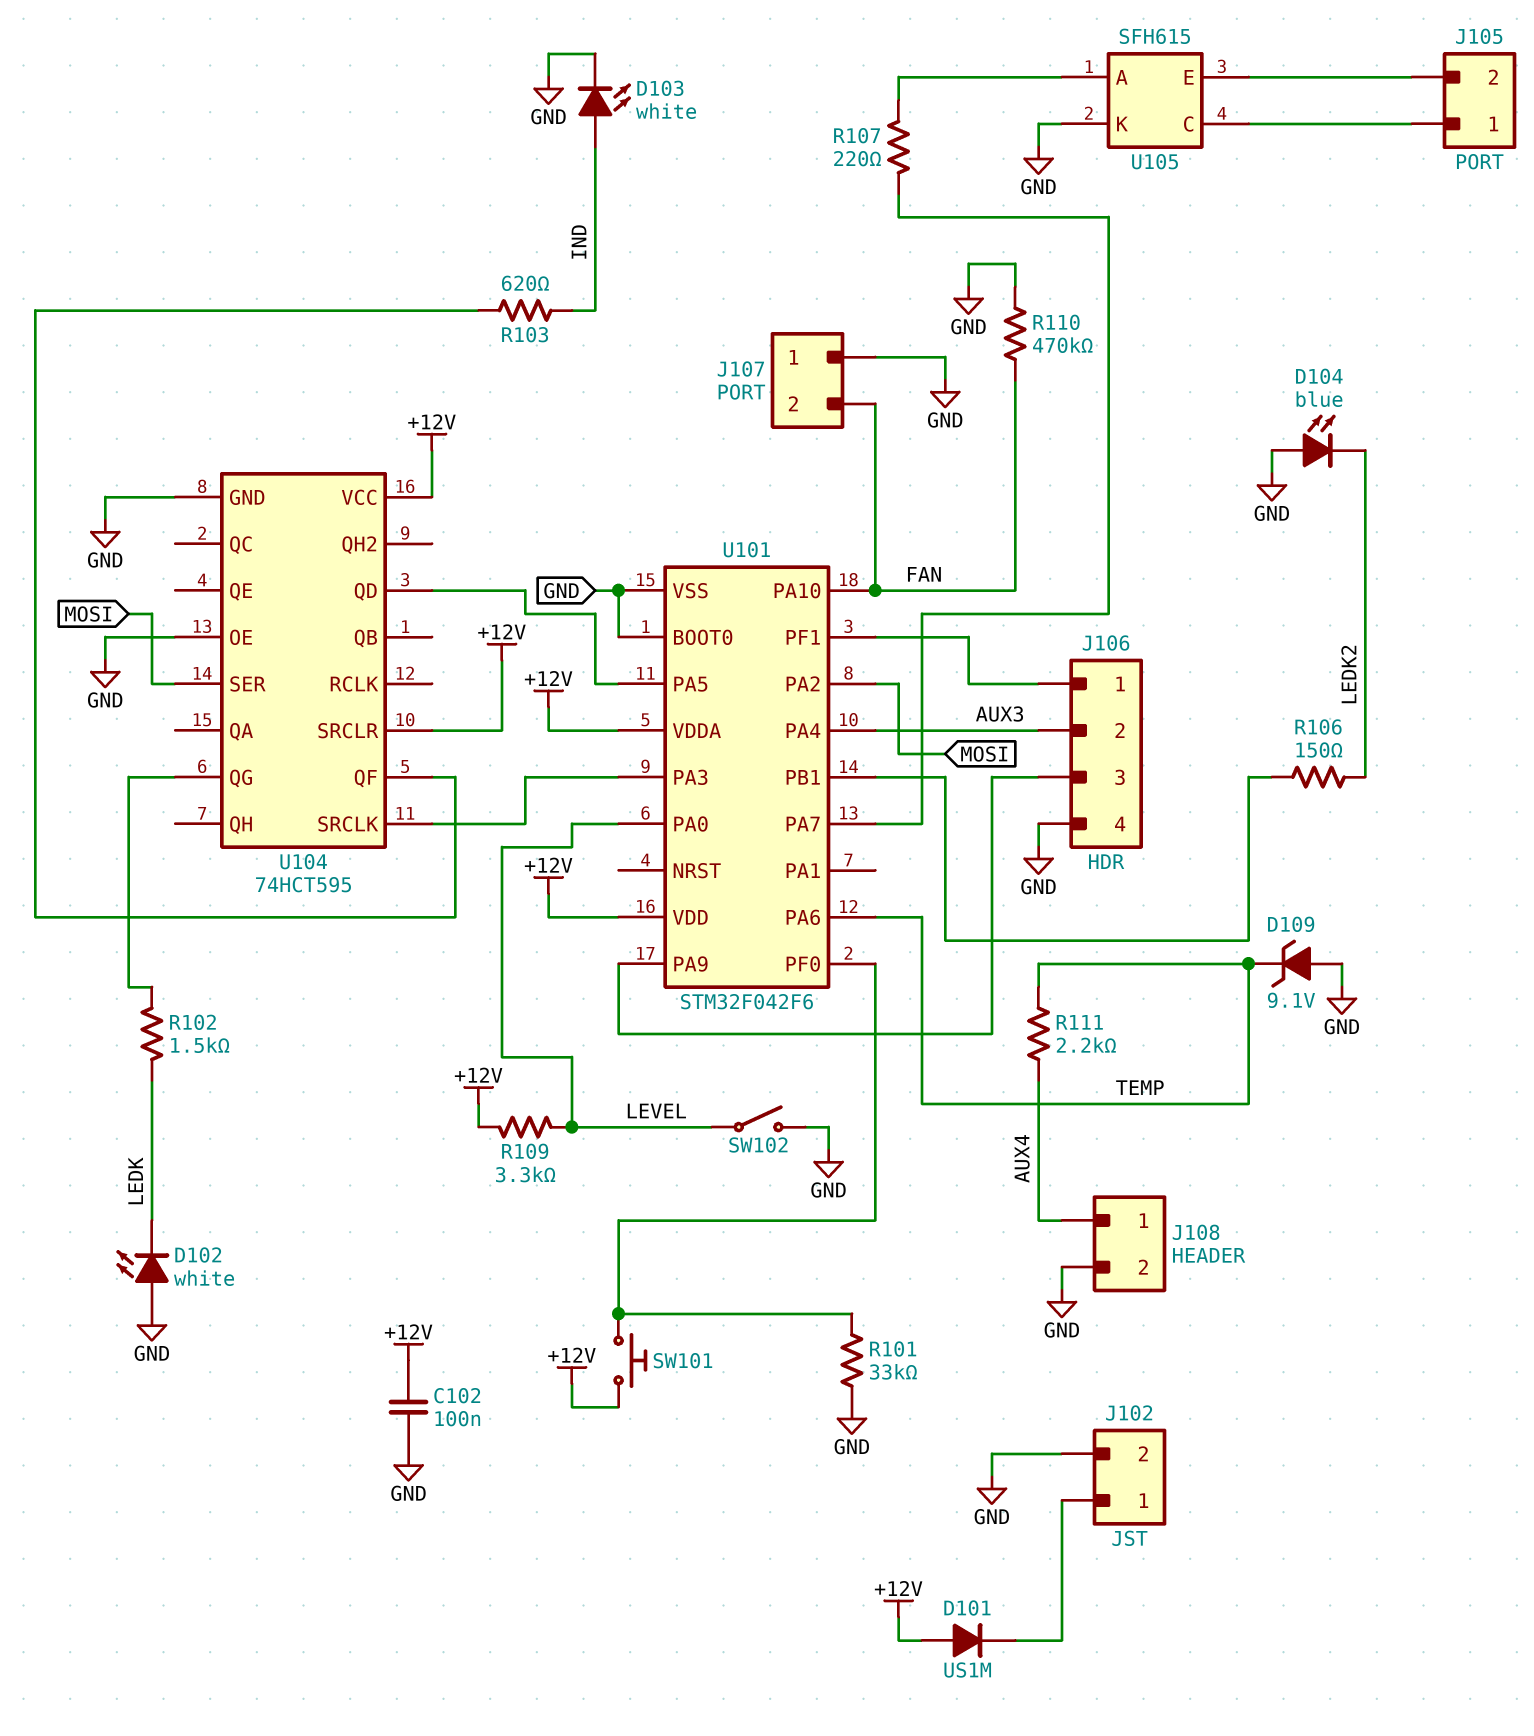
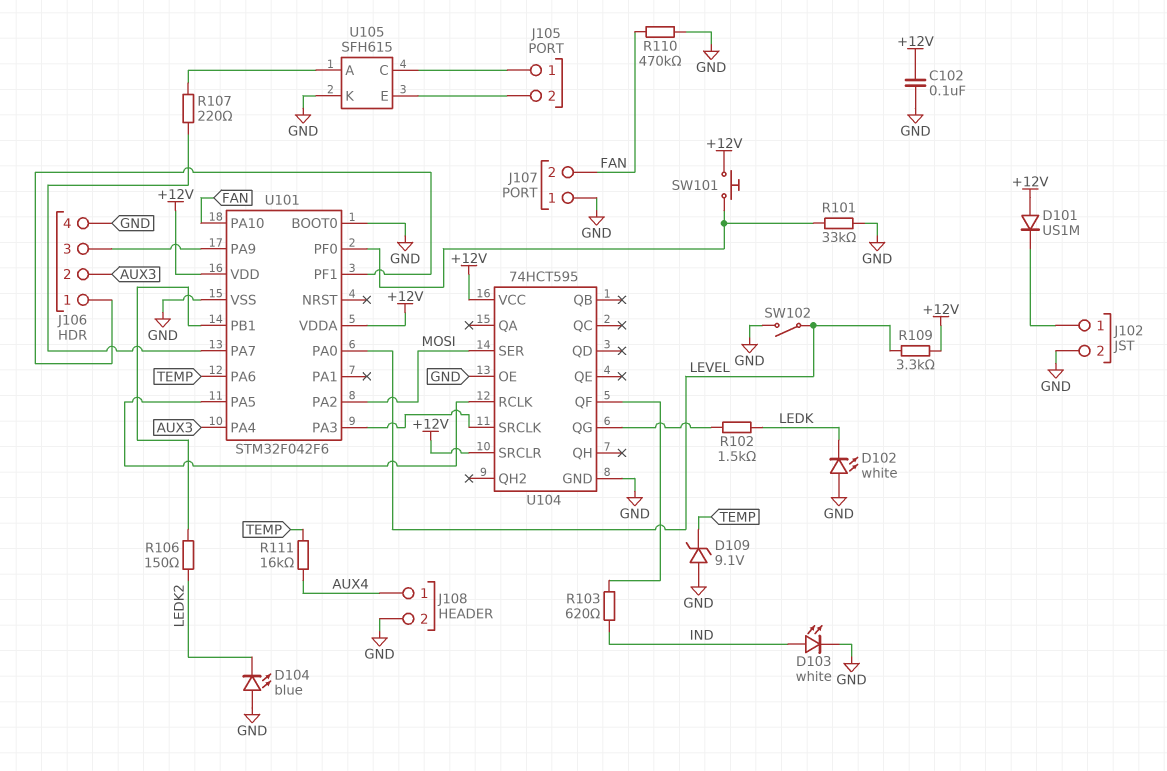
R111: 2.2k (AUX4, TEMP) -> 16k (AUX4, TEMP)
U104 pin QD: U101/PA5 -> none
U104 pin RCLK: none -> U101/PA5

